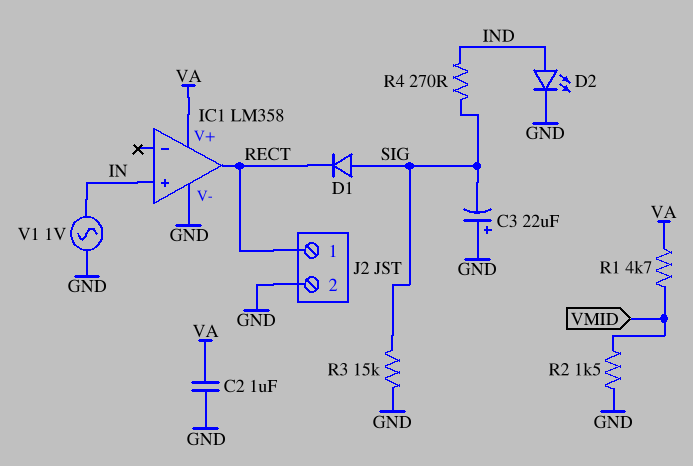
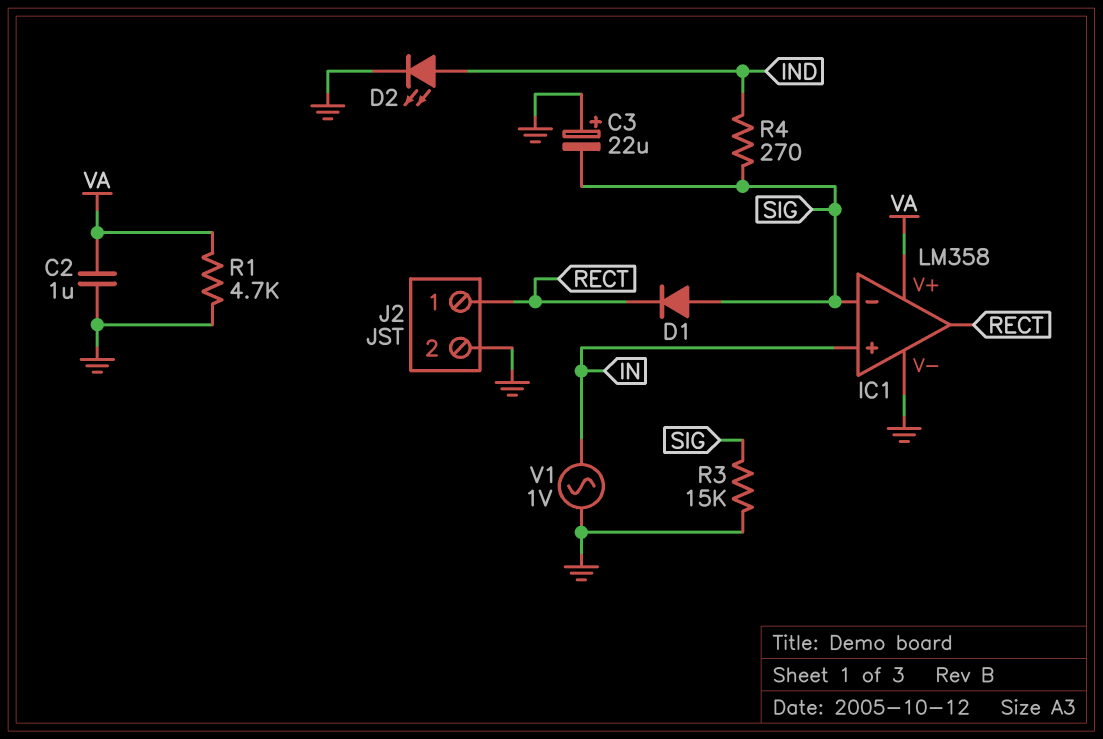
IC1 pin in-: none -> SIG
R1: 4.7k (VA, VMID) -> 4.7k (GND, VA)
R2: 1.5k (GND, VMID) -> none

